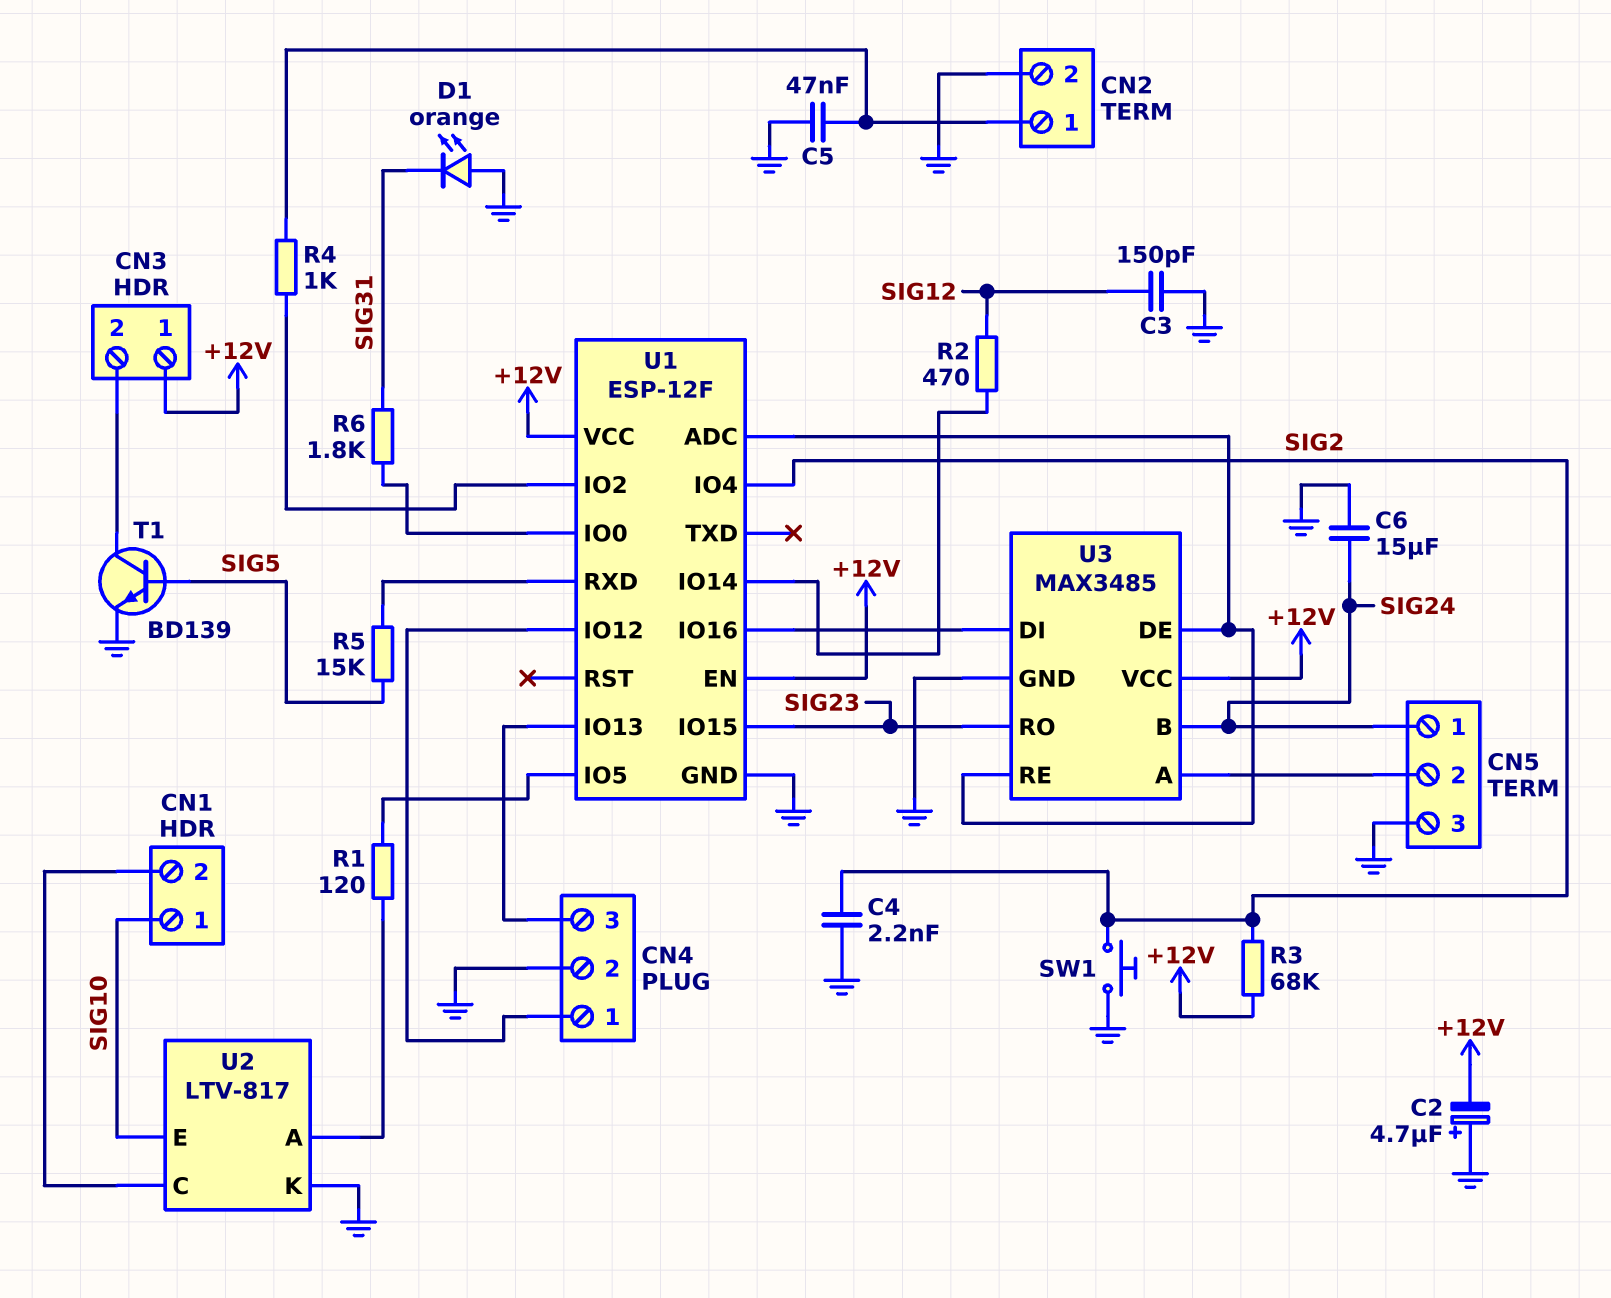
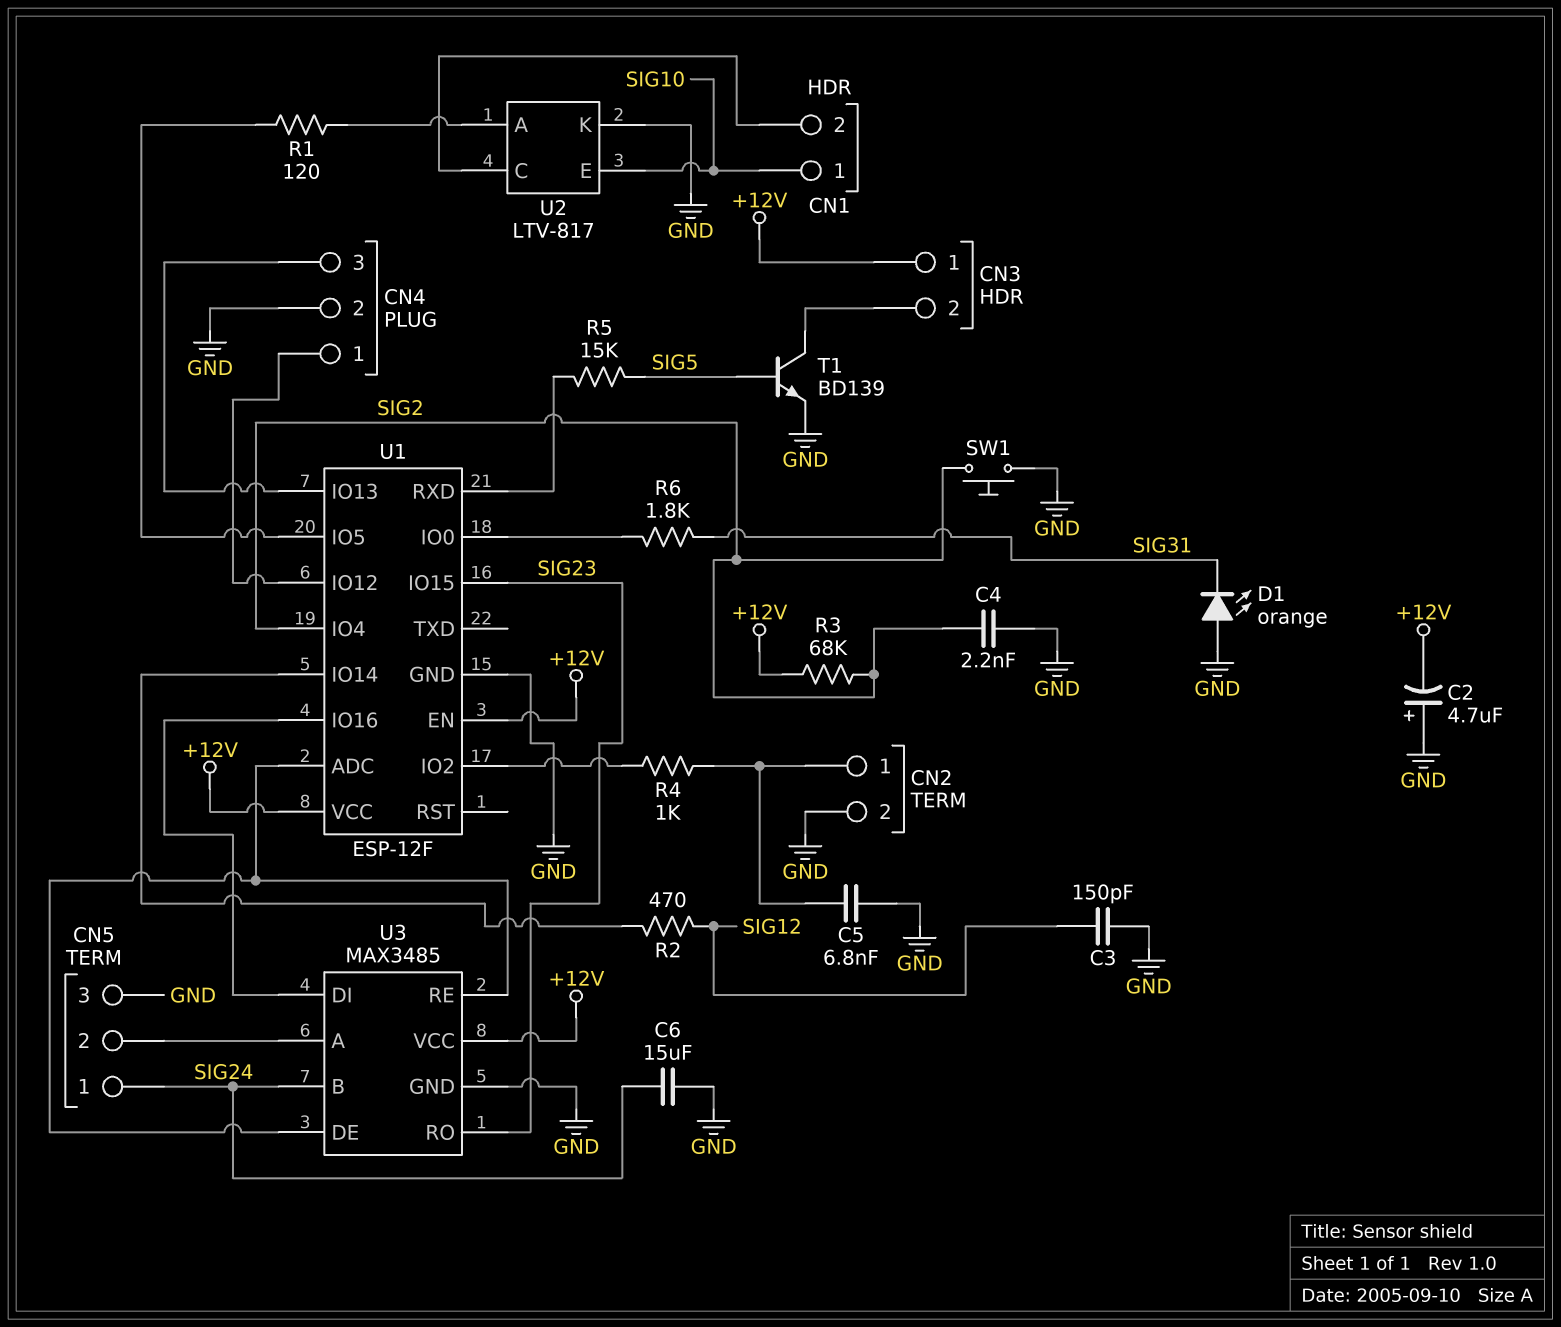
C5: 47nF (CN2/1, GND) -> 6.8nF (CN2/1, GND)

